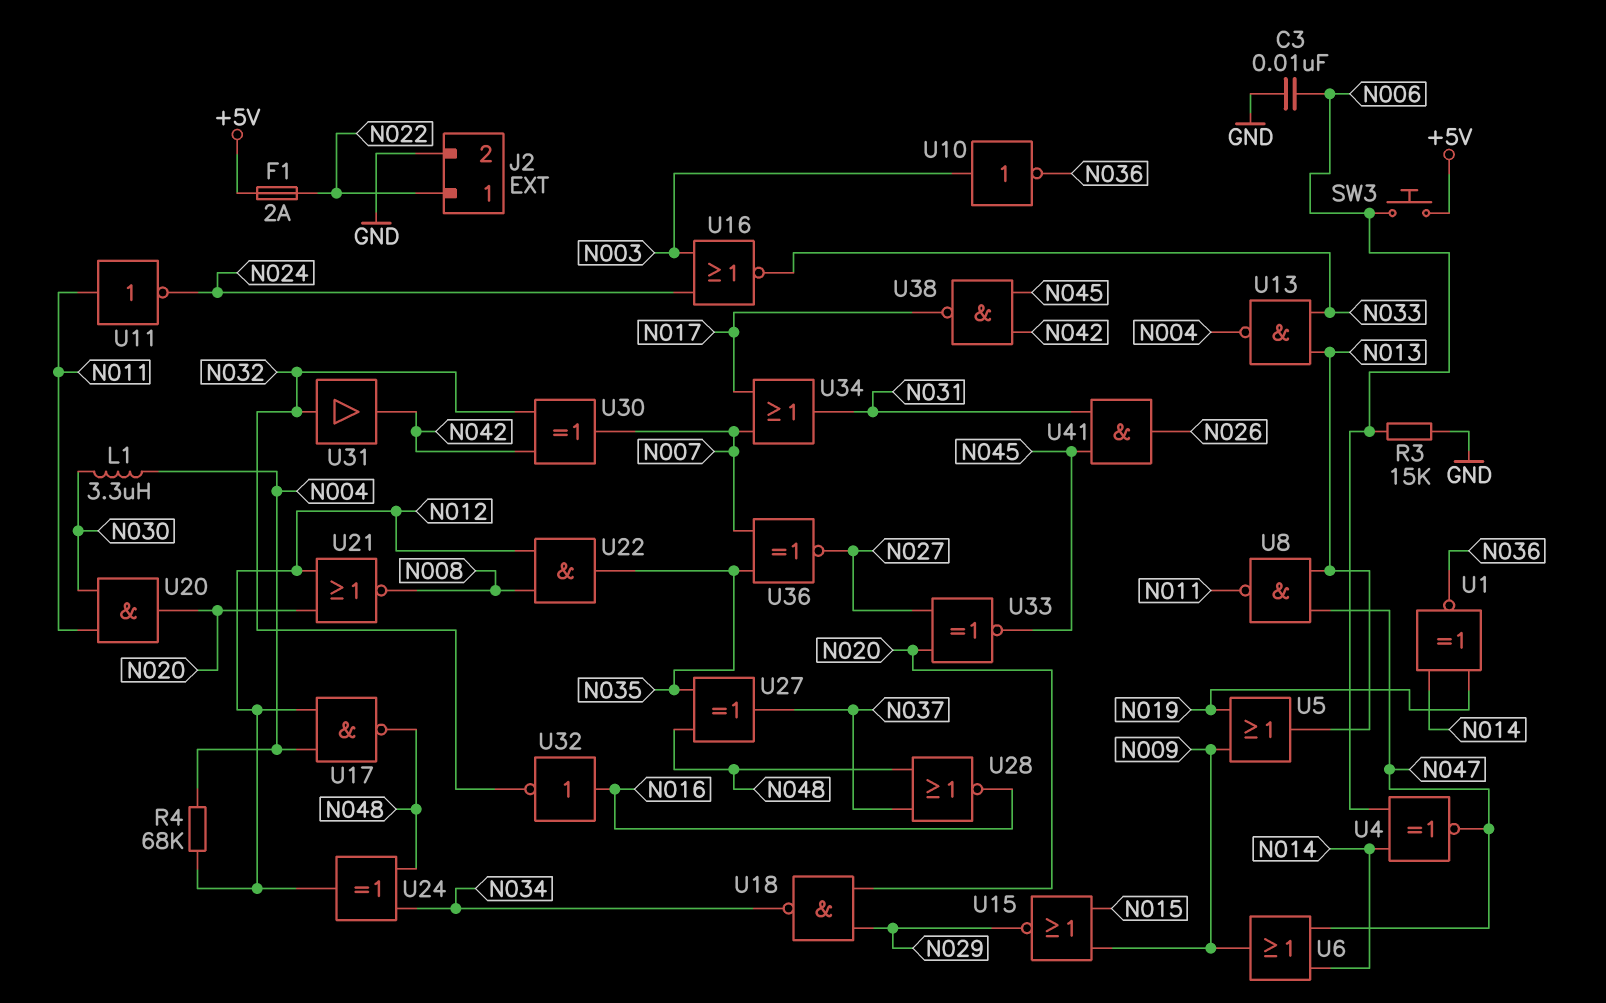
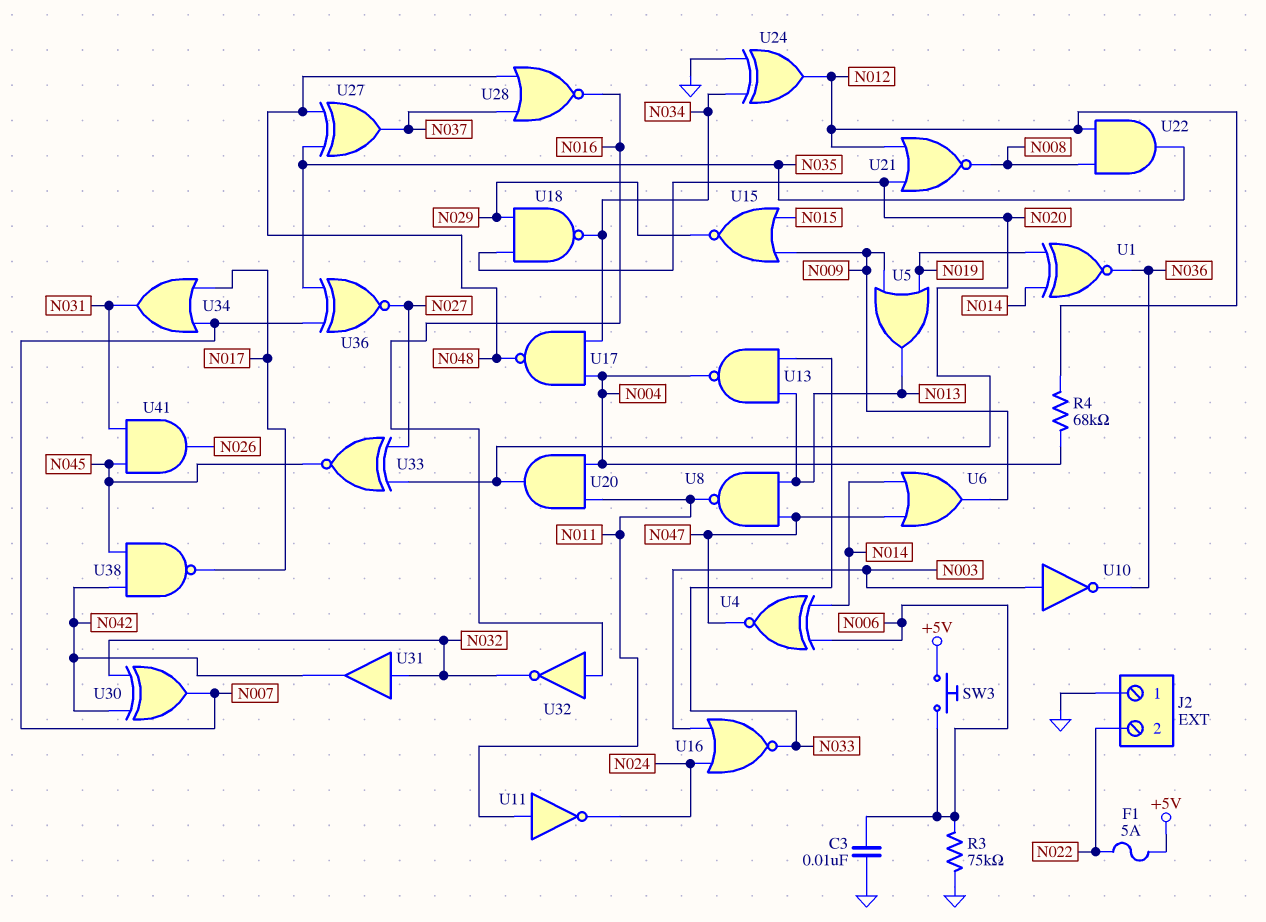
F1: 2A (+5V, N022) -> 5A (+5V, N022)
J2 pin 1: N022 -> GND
J2 pin 2: GND -> N022
L1: 3.3uH (N004, N030) -> none
R3: 15k (GND, N006) -> 75k (GND, N006)
U17: NAND (in N004, in N012, out N048) -> NAND (in N004, in N034, out N048)
U20: AND (in N011, in N030, out N020) -> AND (in N004, in N011, out N020)
U24: XOR (in N034, in N048, out N012) -> XOR (in GND, in N034, out N012)

